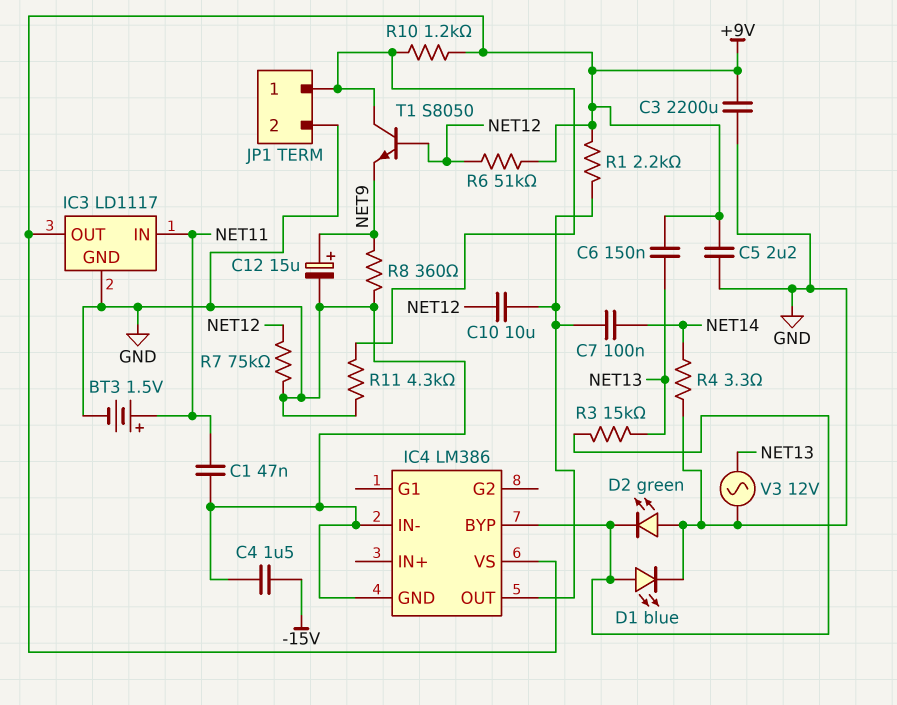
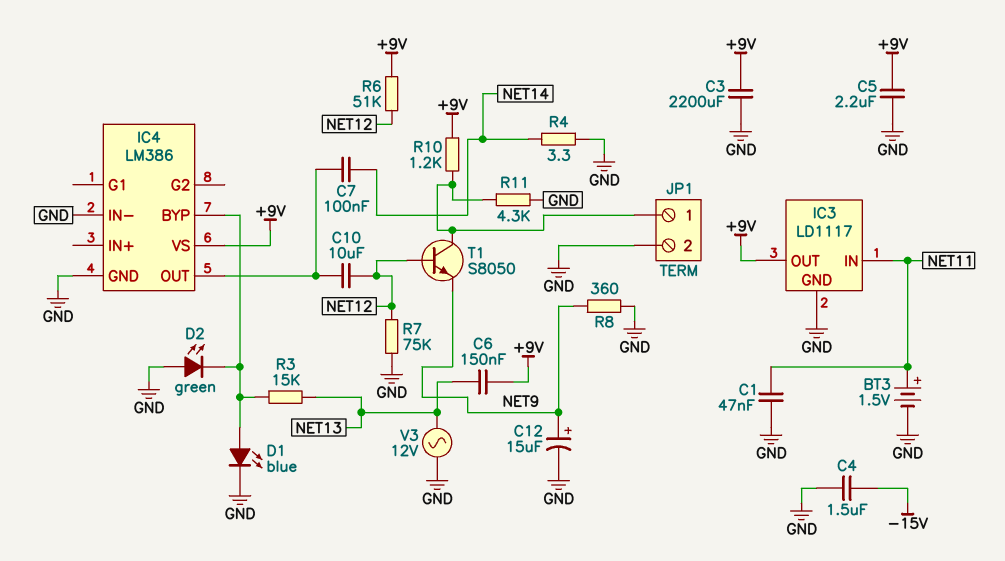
R1: 2.2k (+9V, IC4/OUT) -> none

